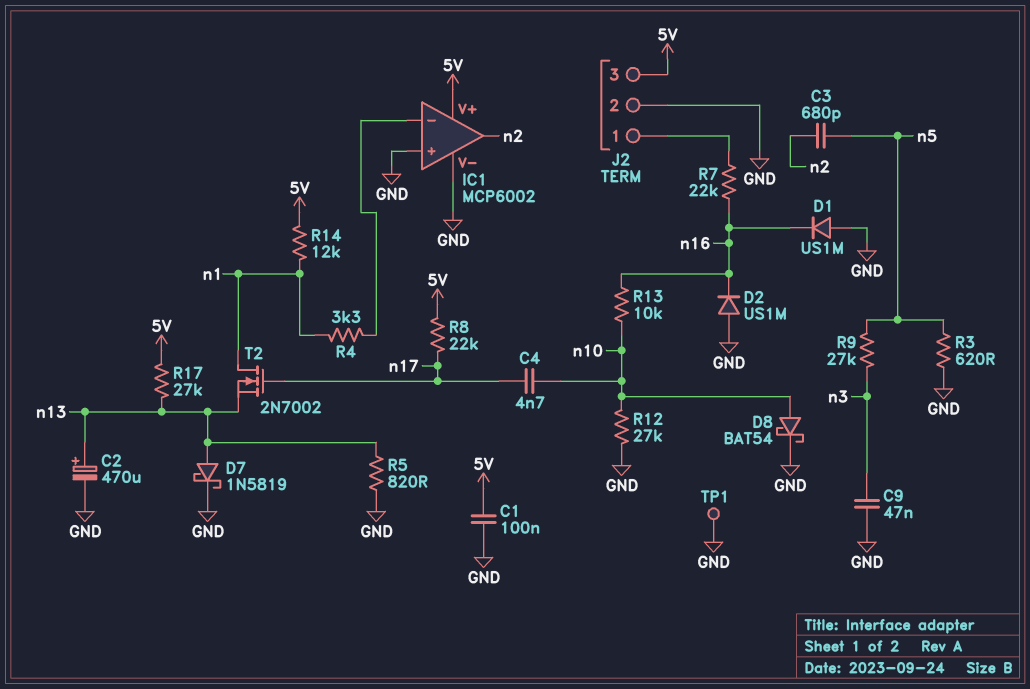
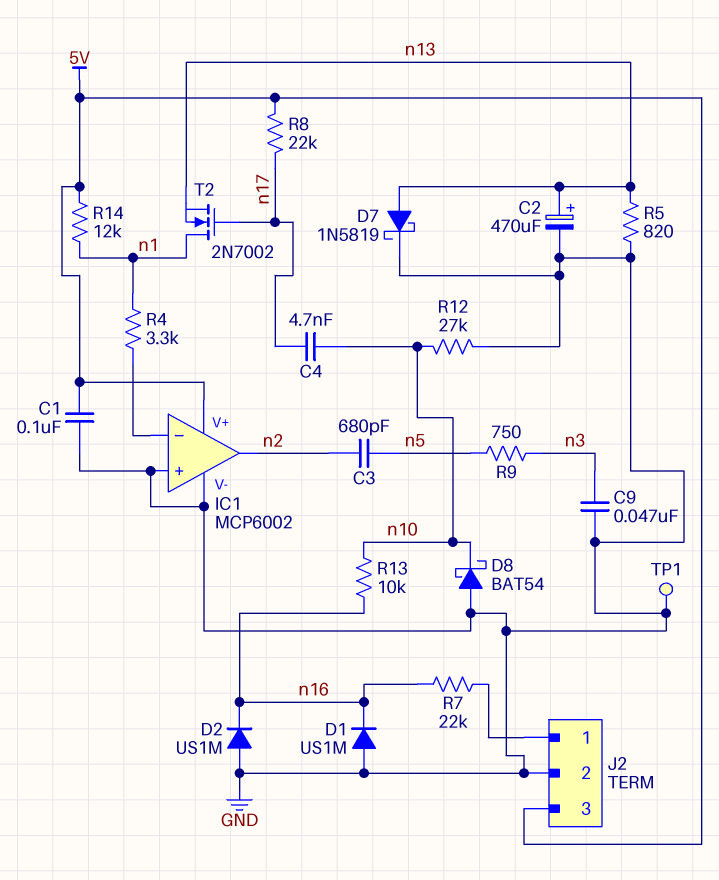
D8: schottky BAT54 (A n10, K GND) -> schottky BAT54 (A GND, K n10)
R3: 620 (GND, n5) -> none
R9: 27k (n3, n5) -> 750 (n3, n5)
R17: 27k (5V, n13) -> none

